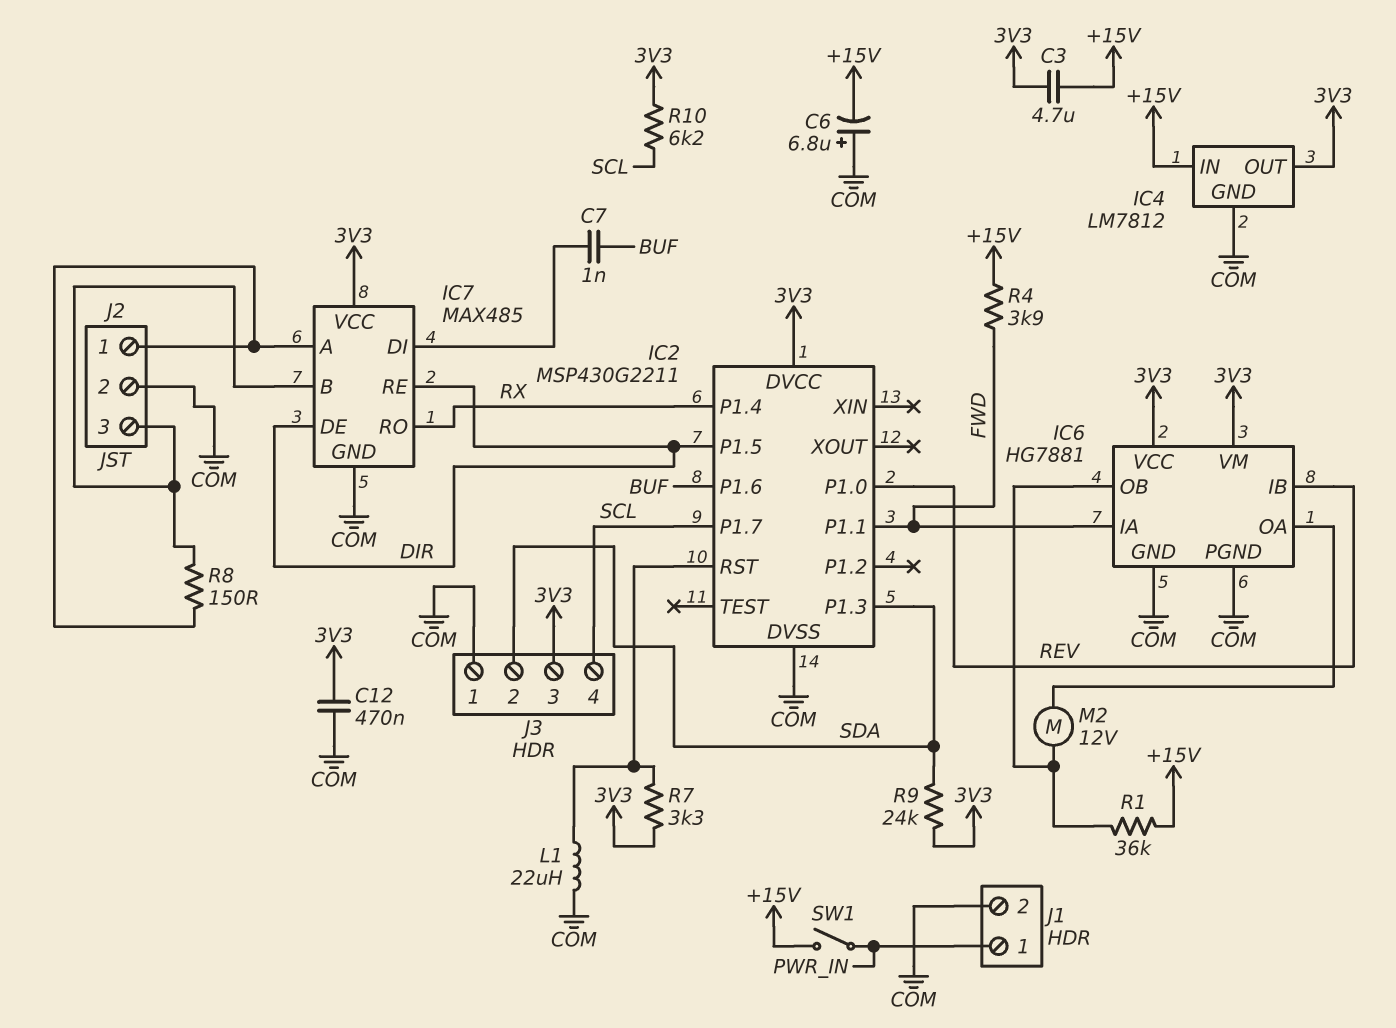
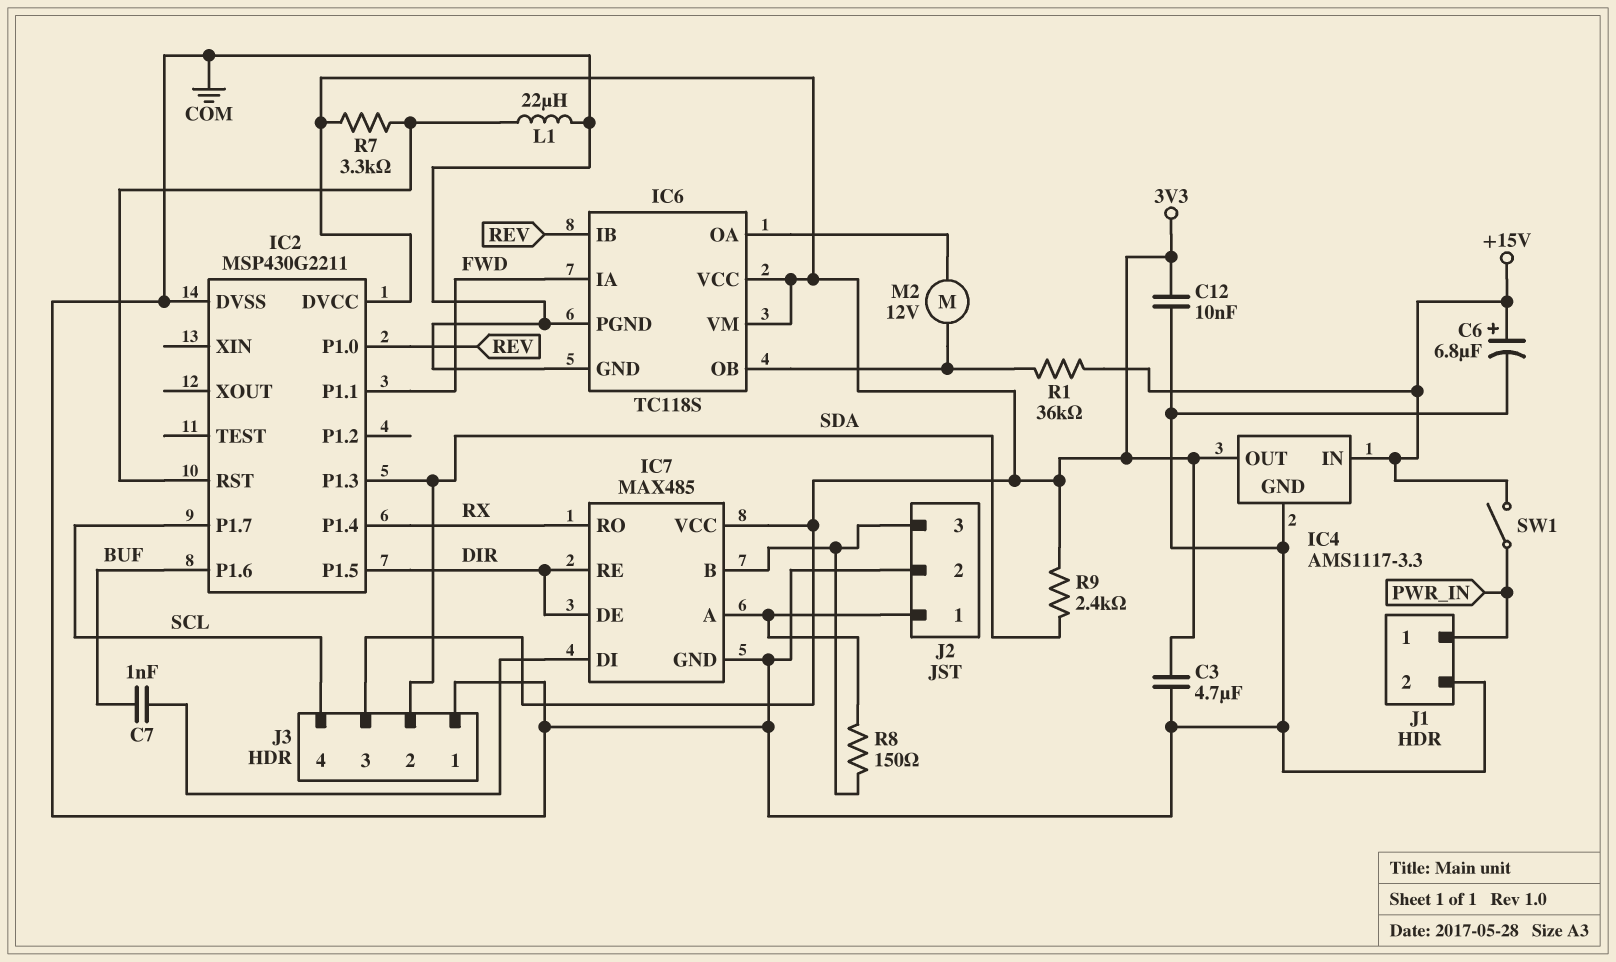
C3: 4.7uF (+15V, 3V3) -> 4.7uF (3V3, COM)
C6: 6.8uF (plus COM, minus +15V) -> 6.8uF (plus +15V, minus COM)
C12: 470nF (3V3, COM) -> 10nF (3V3, COM)
IC4: LM7812 -> AMS1117-3.3
IC6: HG7881 -> TC118S
R4: 3.9k (+15V, FWD) -> none
R9: 24k (3V3, SDA) -> 2.4k (3V3, SDA)
R10: 6.2k (3V3, SCL) -> none

